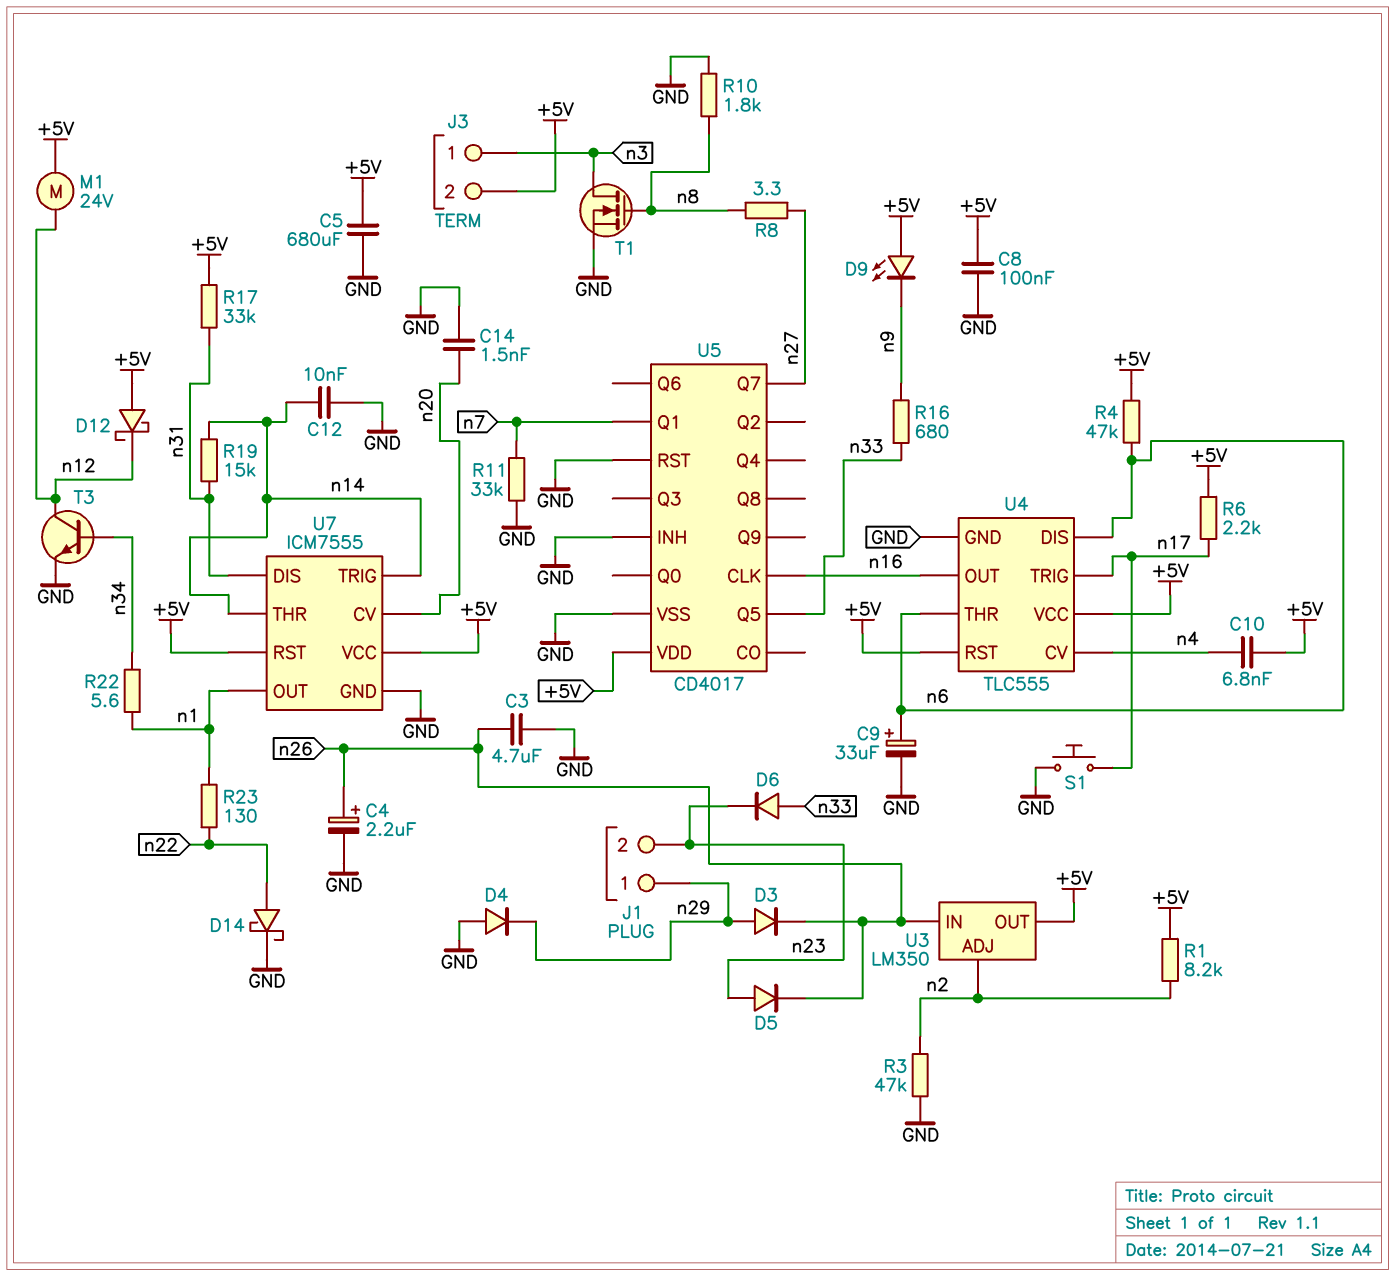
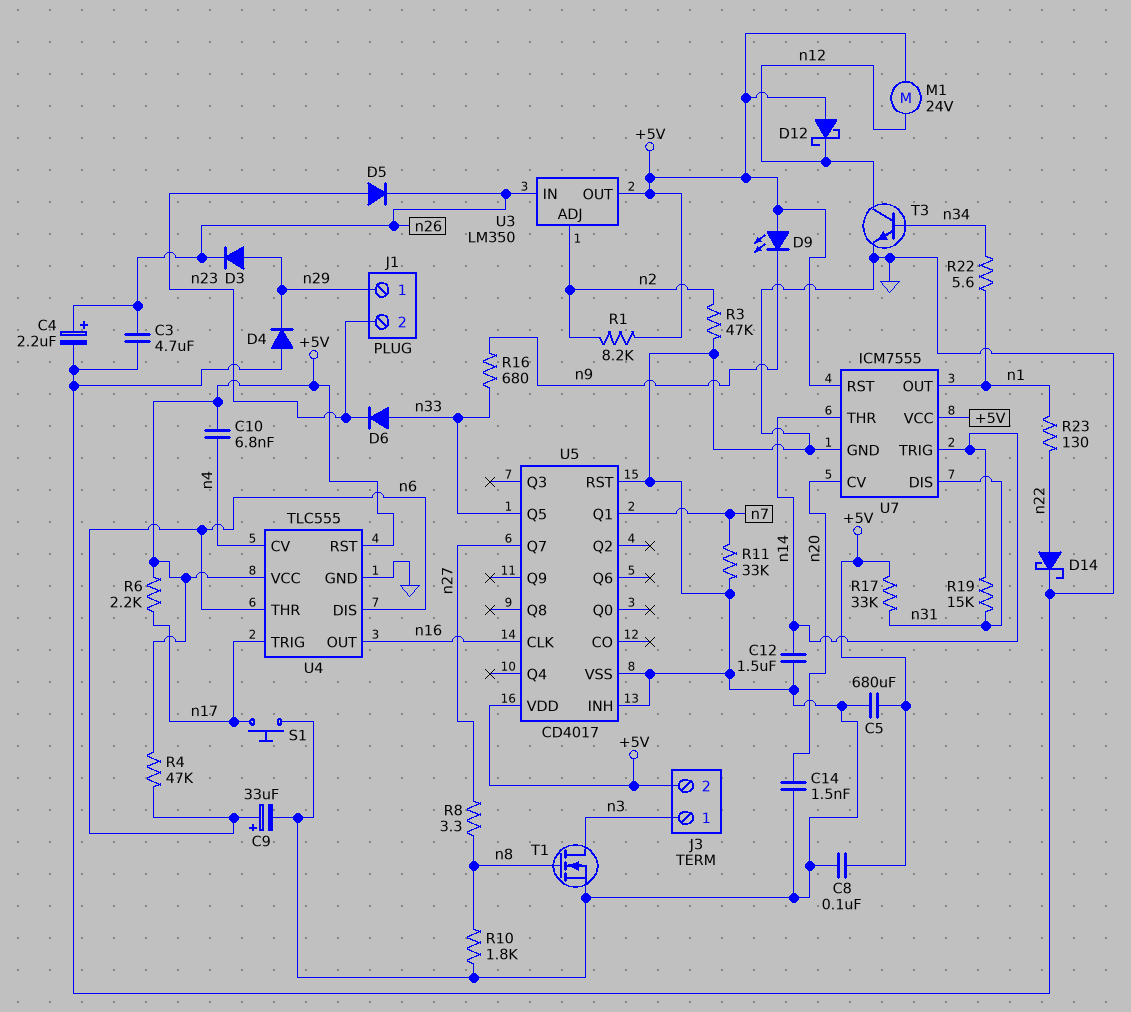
C12: 10nF (GND, n14) -> 1.5uF (GND, n14)

